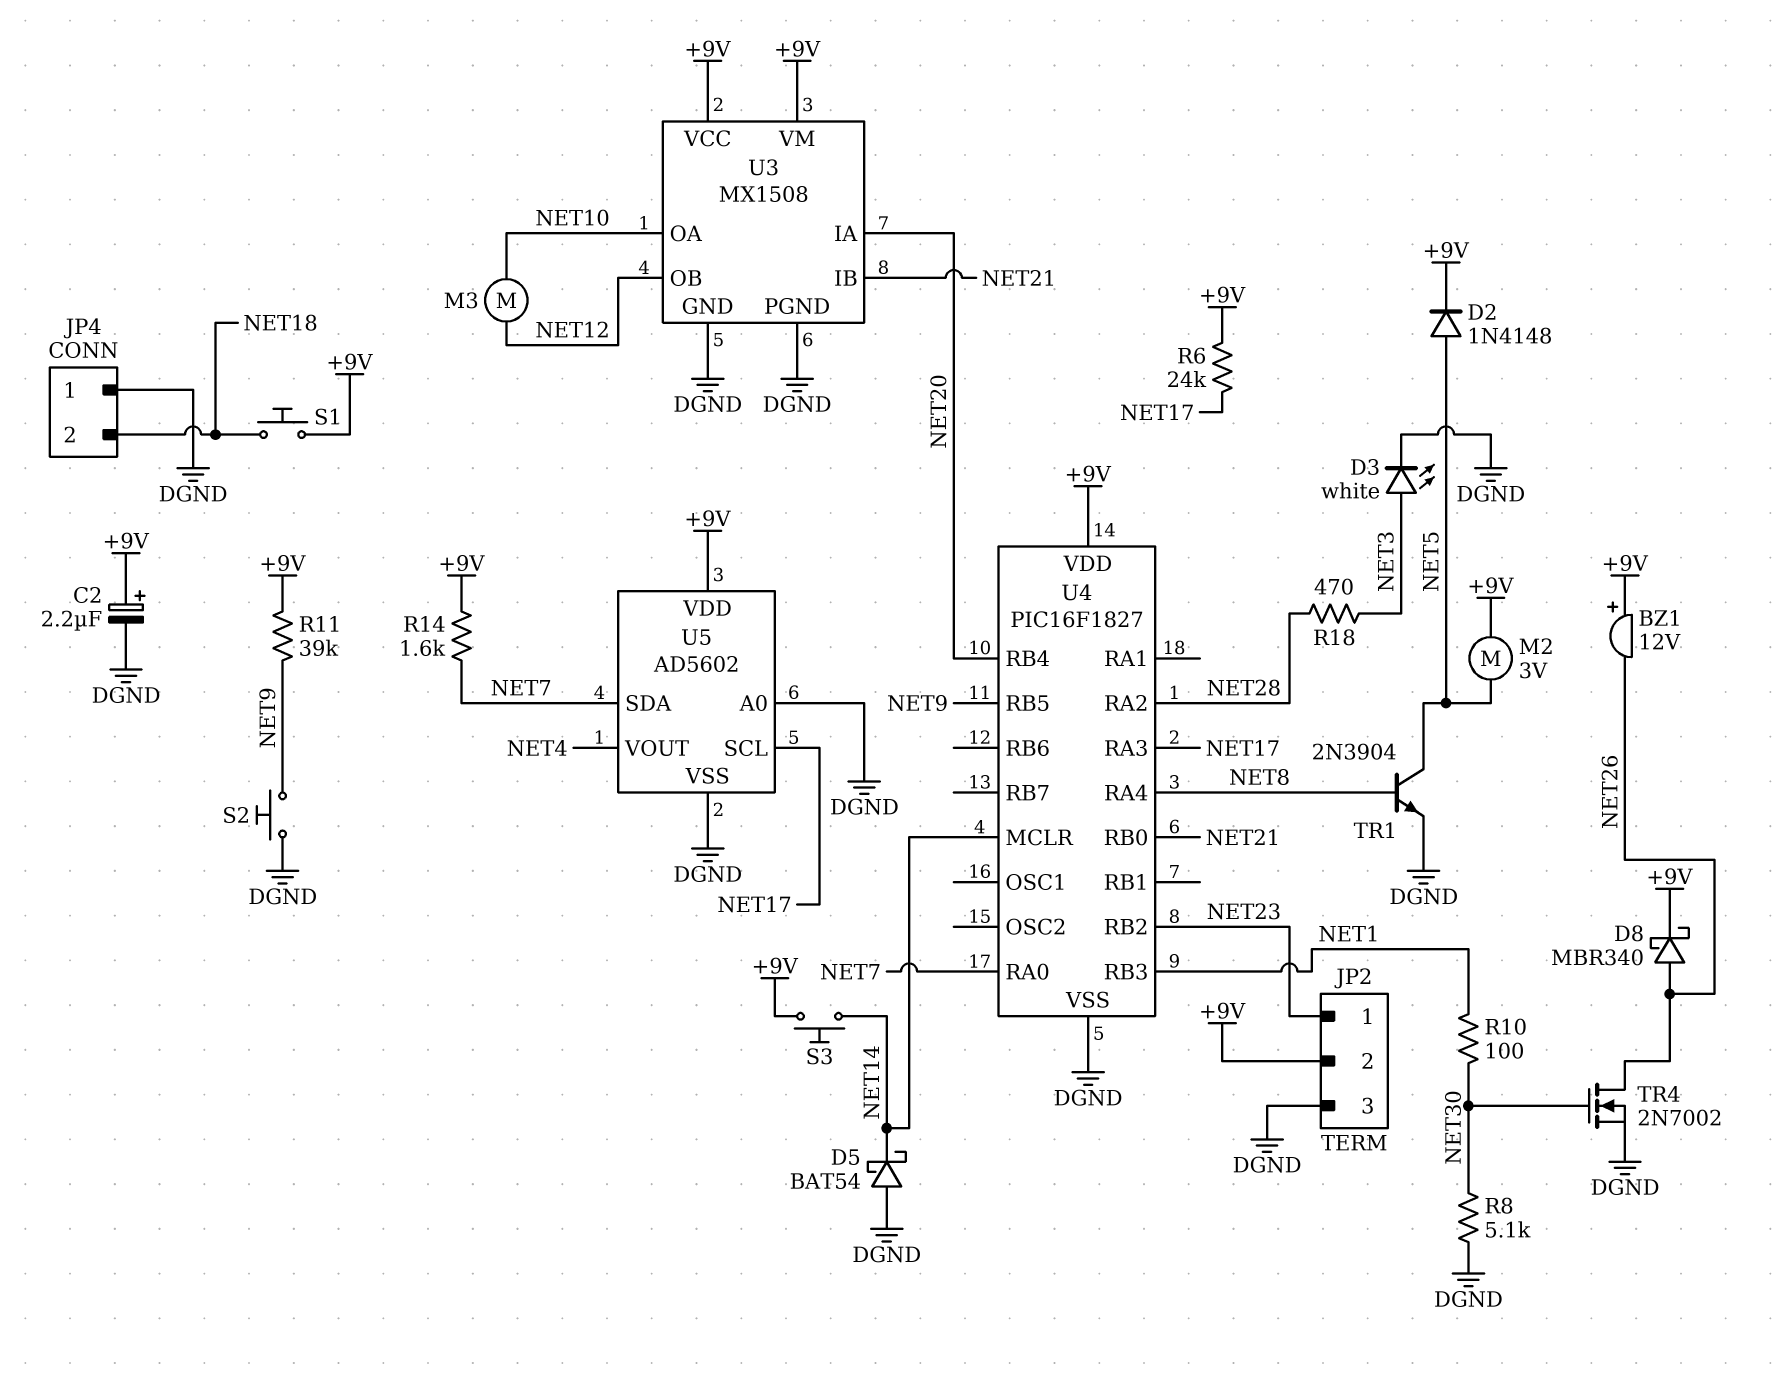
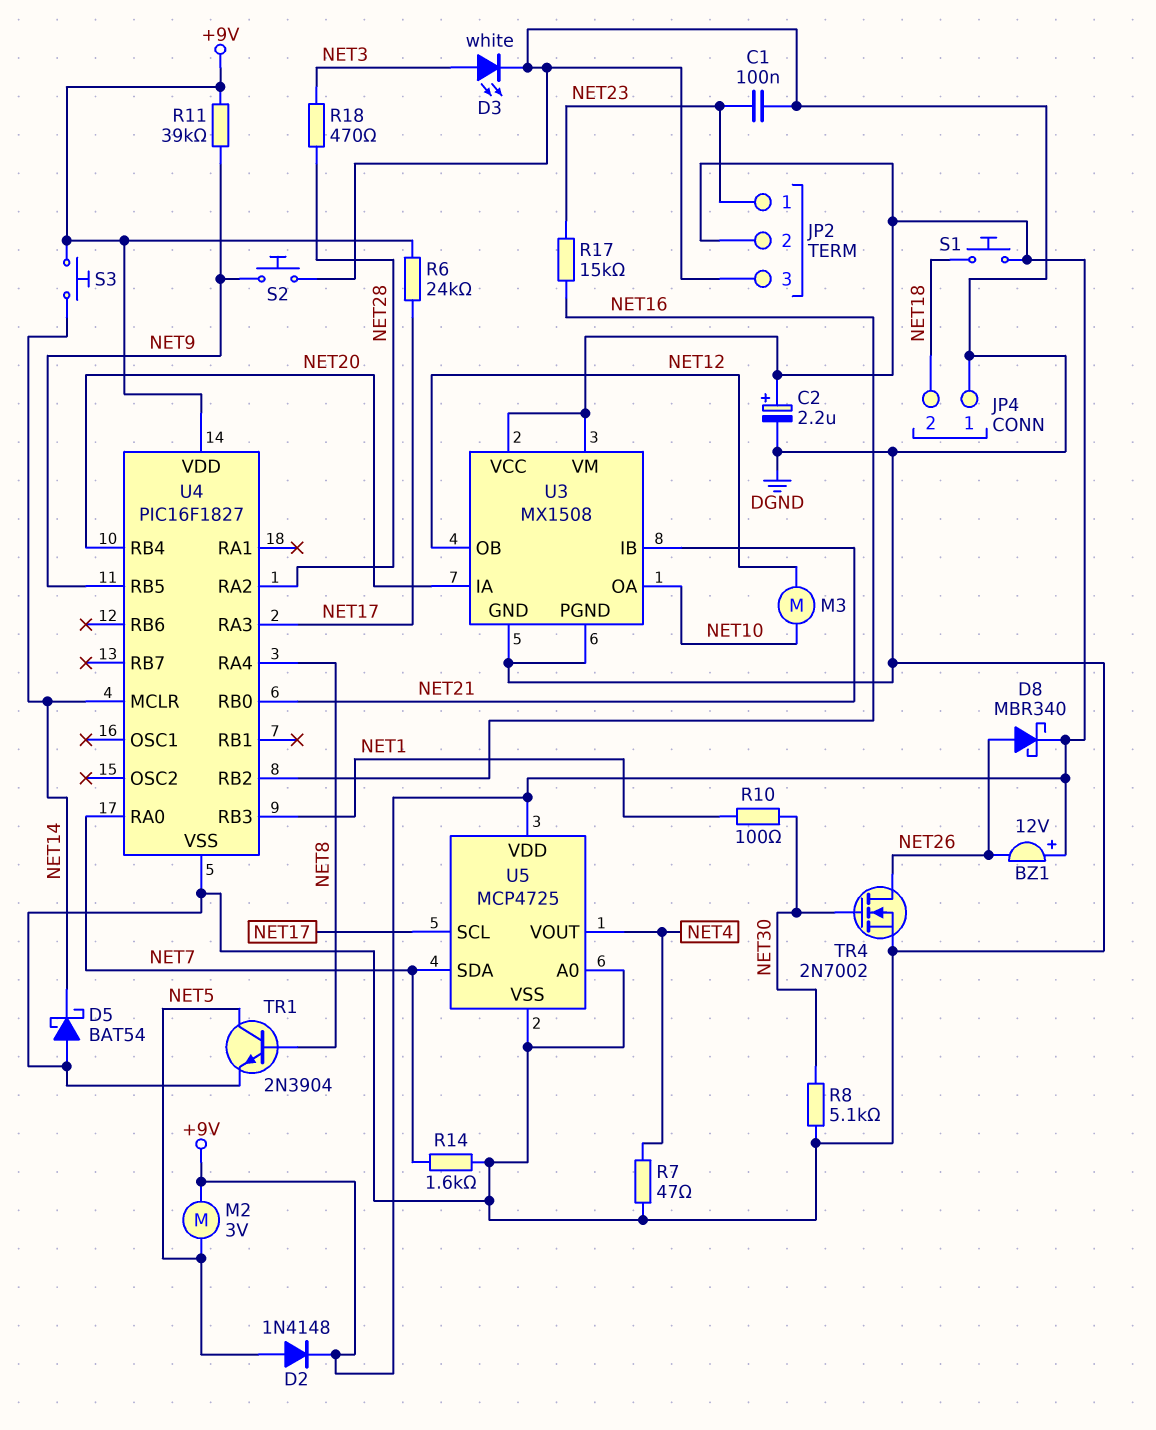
C1: none -> 100nF (DGND, NET23)
R7: none -> 47 (DGND, NET4)
R14: 1.6k (+9V, NET7) -> 1.6k (DGND, NET7)
R17: none -> 15k (NET16, NET23)
U4 pin RB2: NET23 -> NET16
U5: AD5602 -> MCP4725

